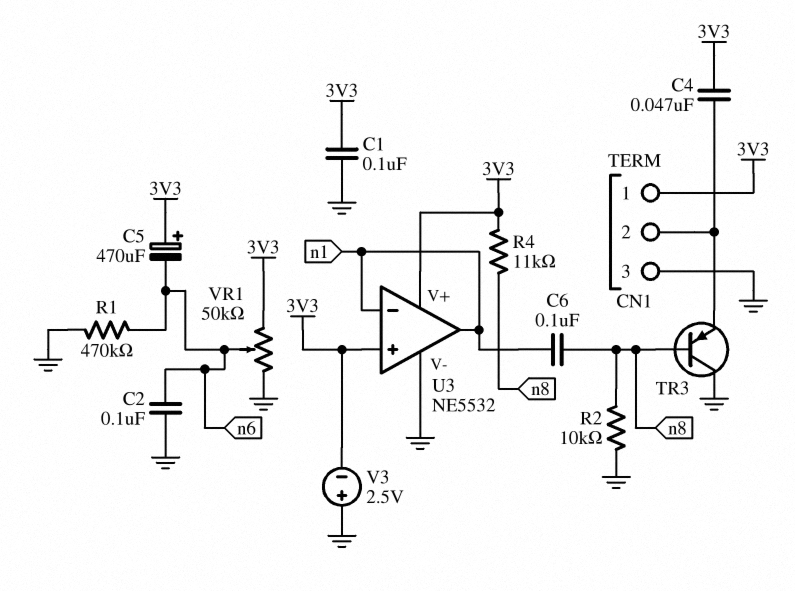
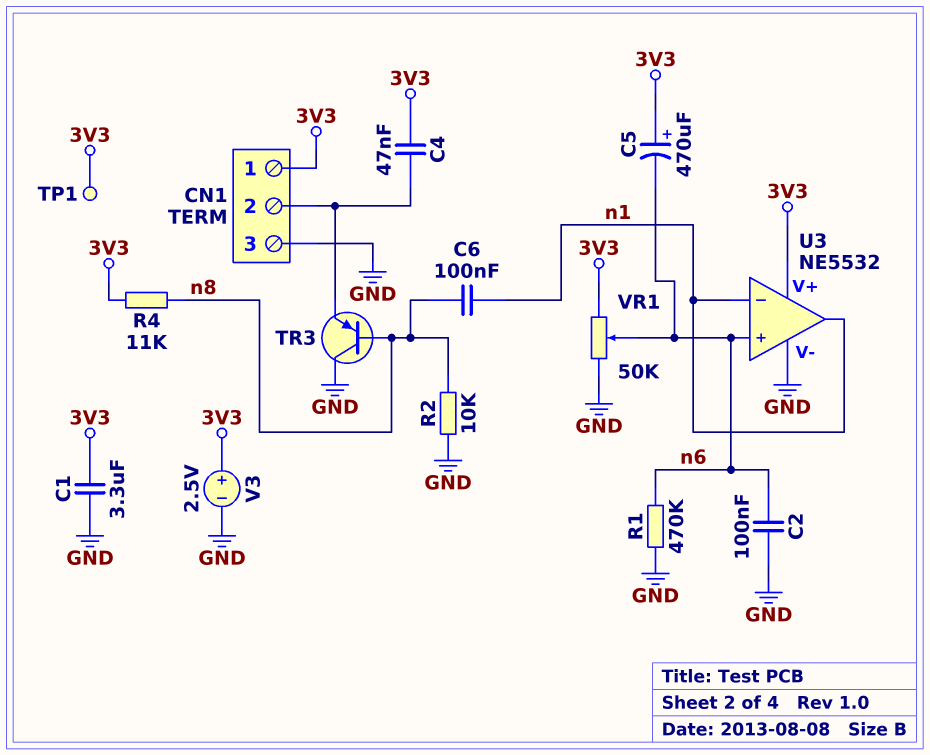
C1: 100nF (3V3, GND) -> 3.3uF (3V3, GND)
TP1: none -> test point (3V3)
U3 pin in+: 3V3 -> n6
V3: 2.5V (plus GND, minus 3V3) -> 2.5V (plus 3V3, minus GND)

